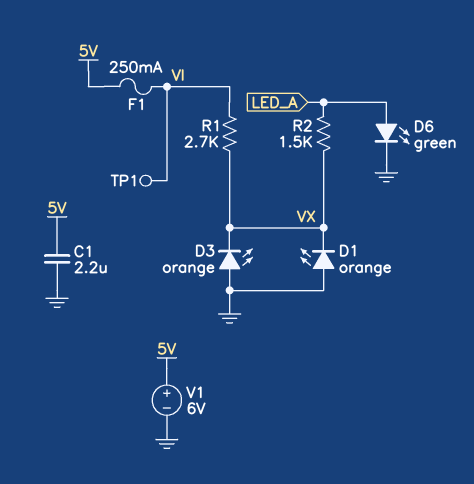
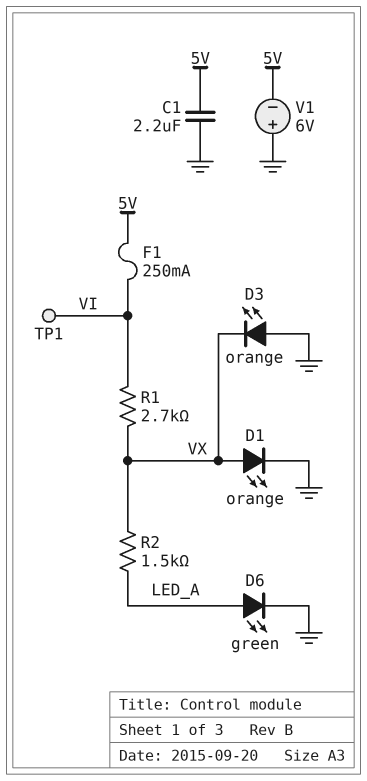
D1: LED orange (A GND, K VX) -> LED orange (A VX, K GND)
V1: 6V (plus 5V, minus GND) -> 6V (plus GND, minus 5V)

